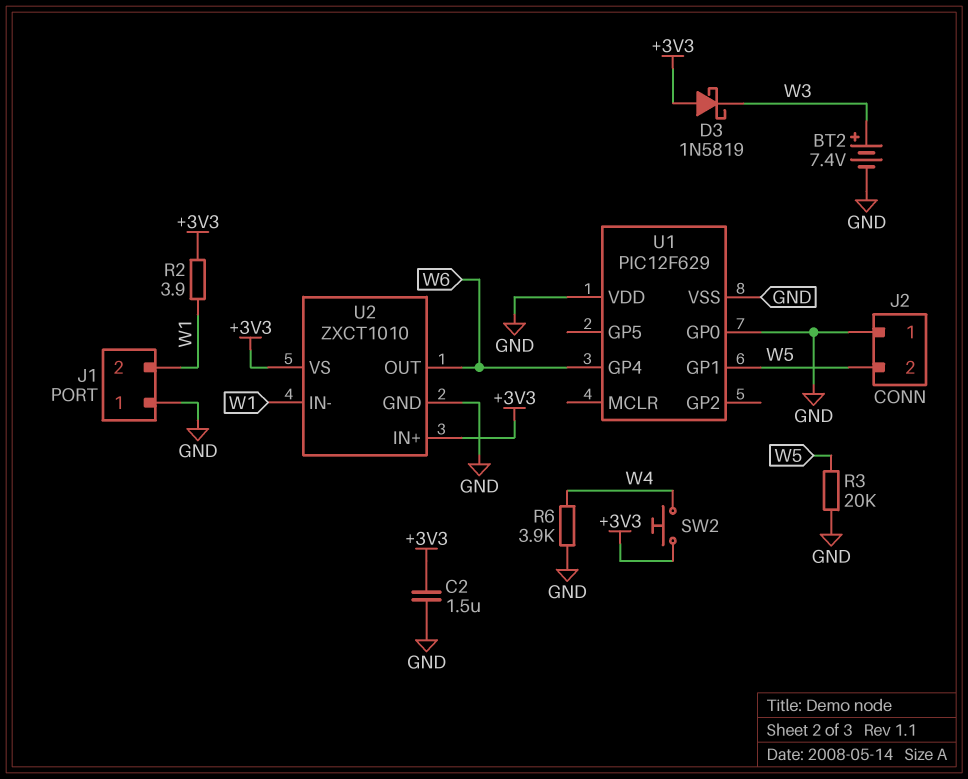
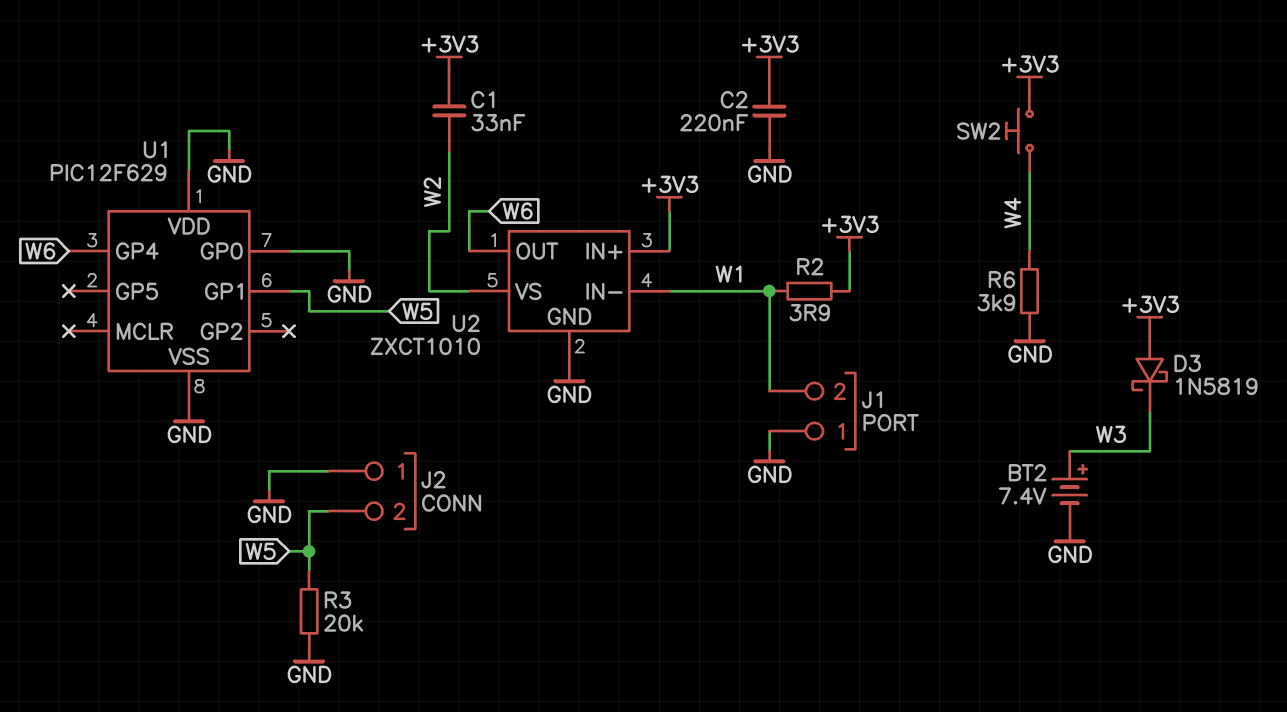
C1: none -> 33nF (+3V3, W2)
C2: 1.5uF (+3V3, GND) -> 220nF (+3V3, GND)
U2 pin VS: +3V3 -> W2

